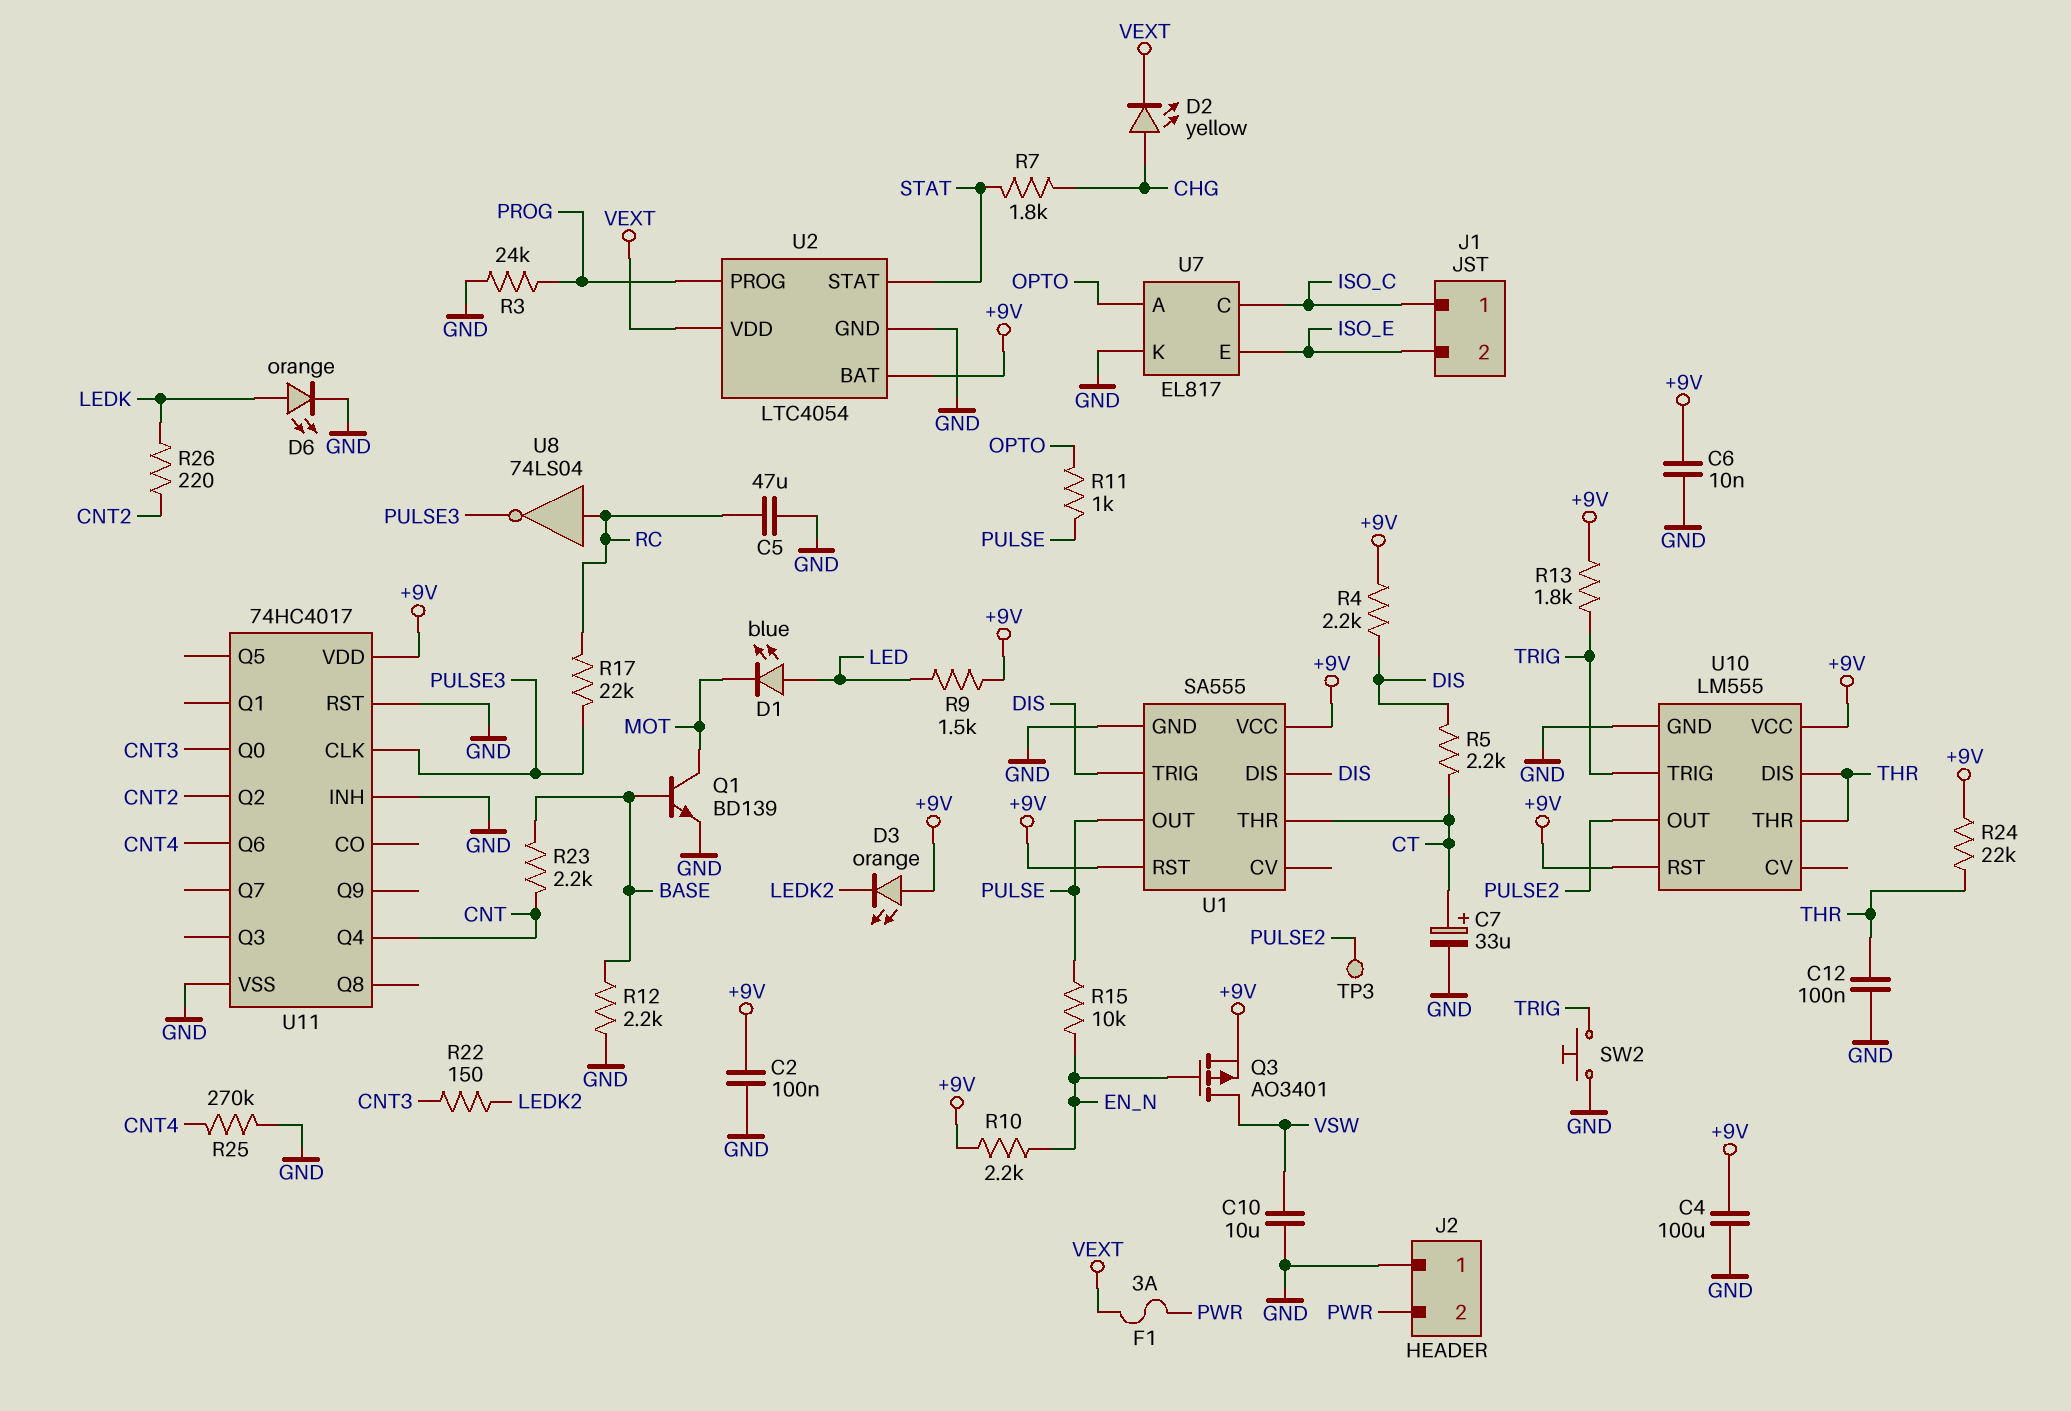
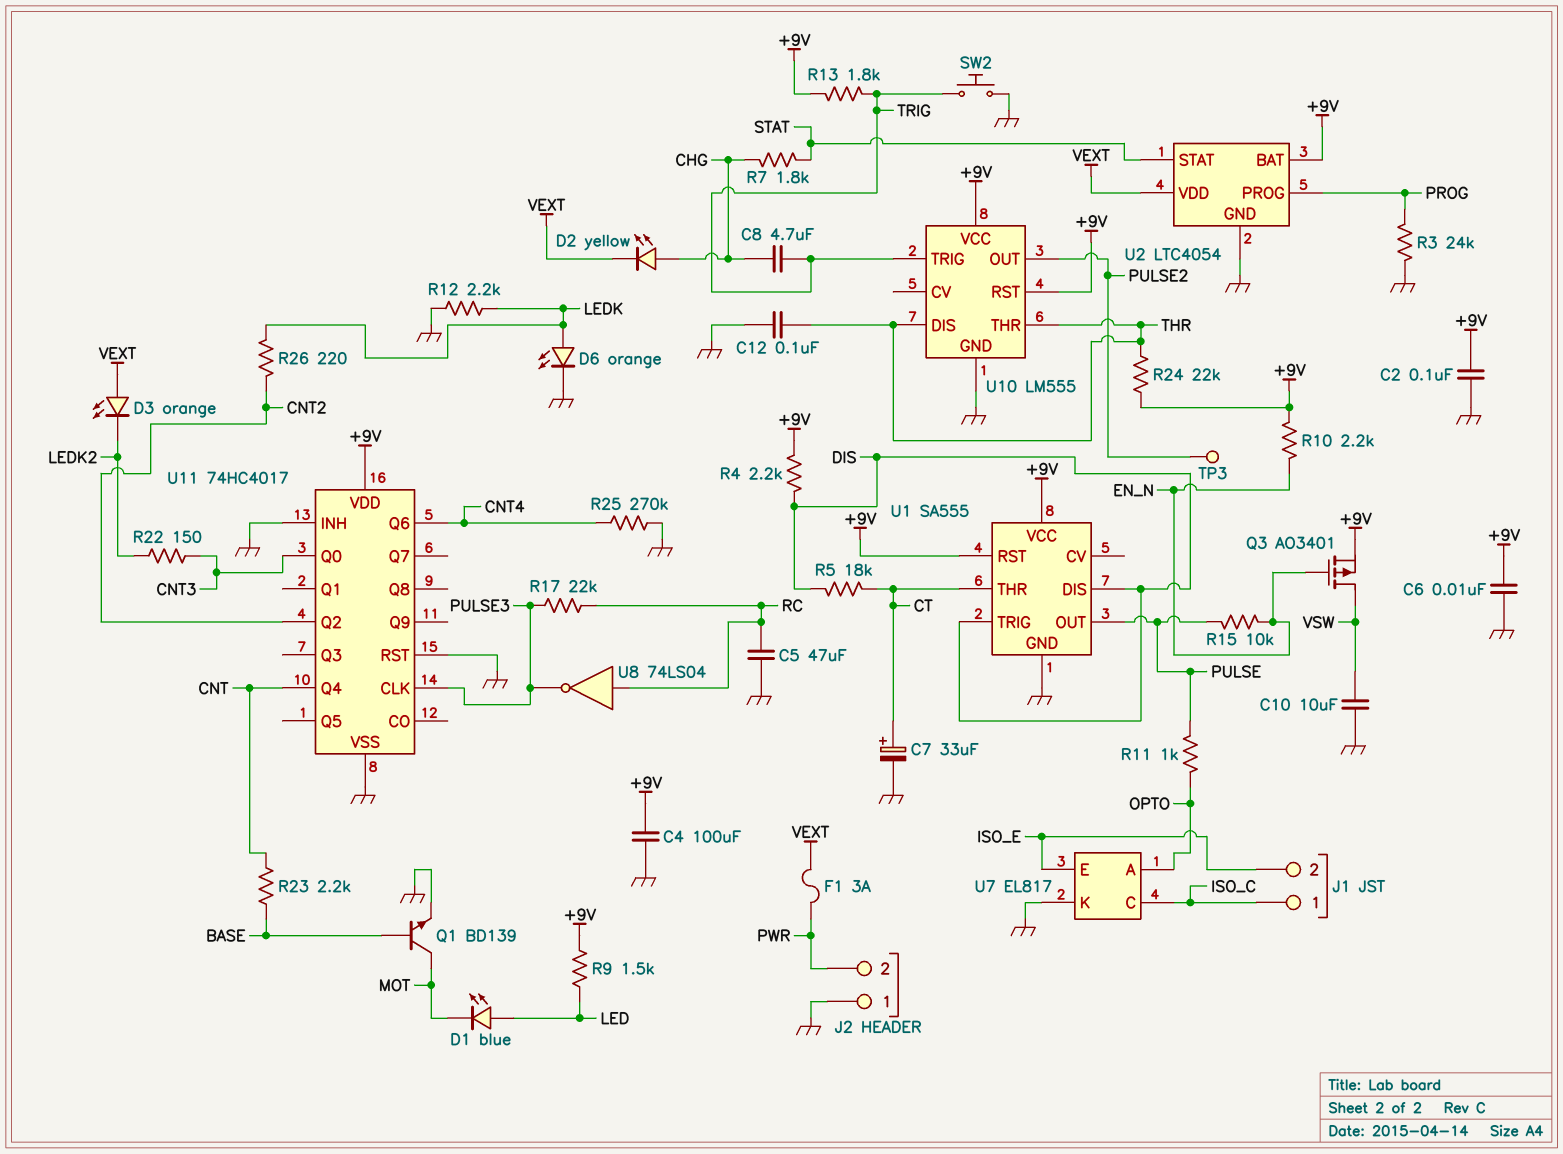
C8: none -> 4.7uF (CHG, TRIG)
D3: LED orange (A +9V, K LEDK2) -> LED orange (A VEXT, K LEDK2)
R5: 2.2k (CT, DIS) -> 18k (CT, DIS)
R12: 2.2k (BASE, GND) -> 2.2k (GND, LEDK)

